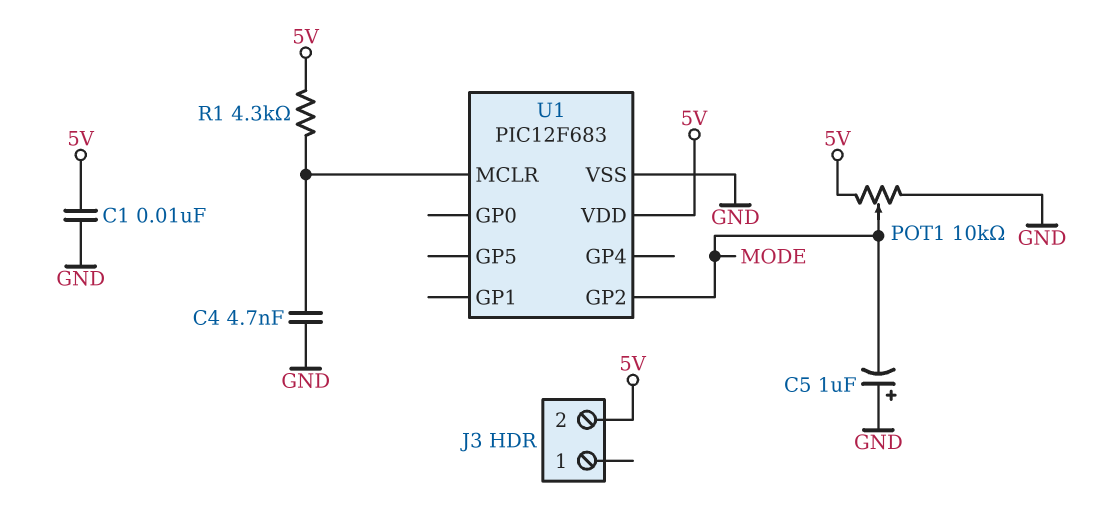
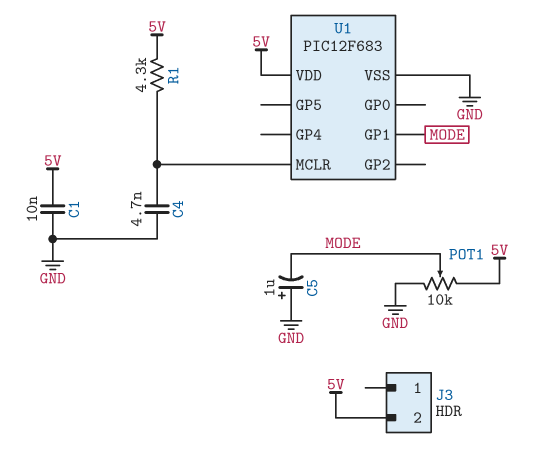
U1 pin GP1: none -> MODE
U1 pin GP2: MODE -> none

